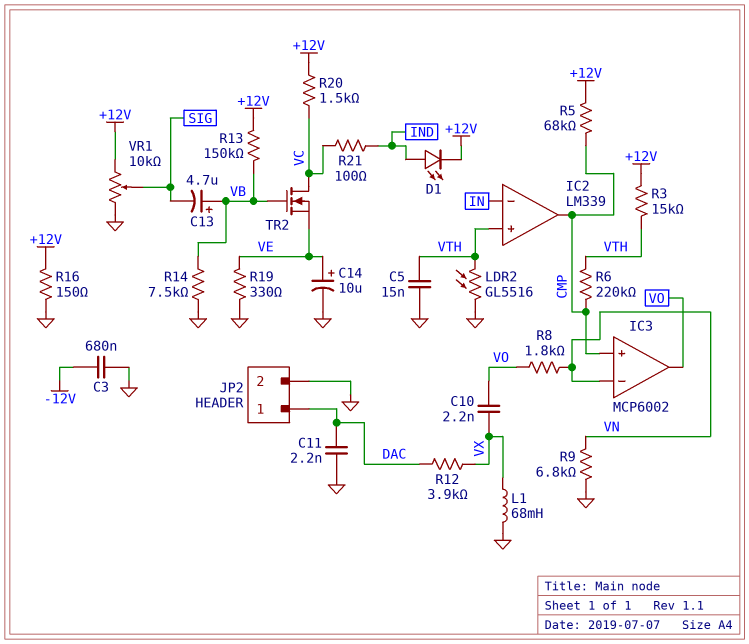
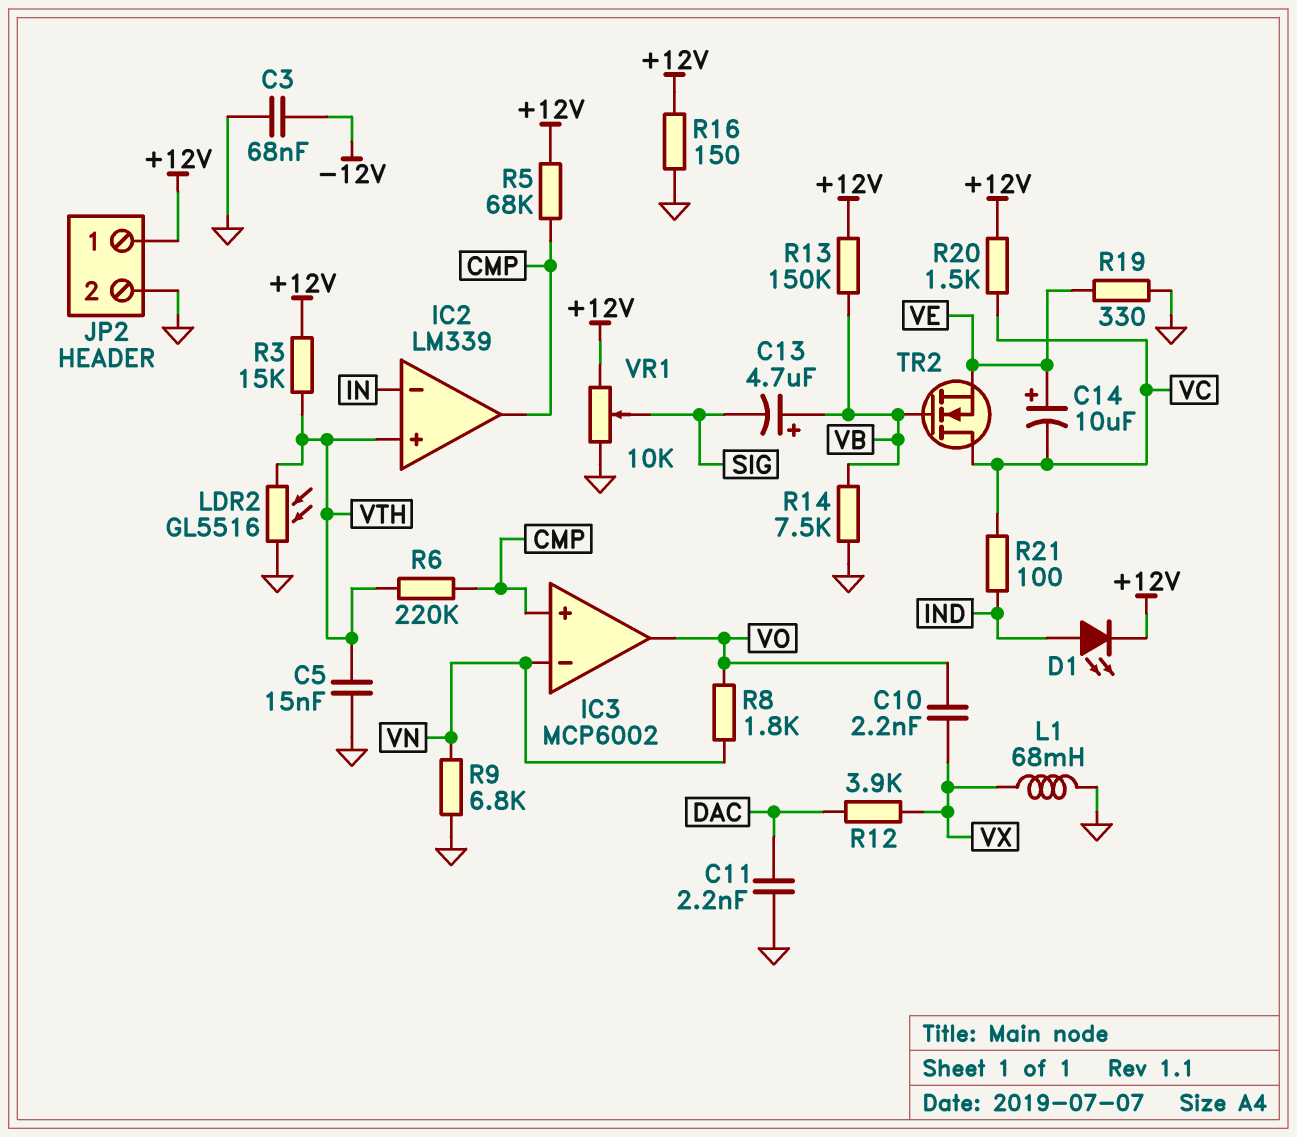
C3: 680nF (-12V, GND) -> 68nF (-12V, GND)
C14: 10uF (plus VE, minus GND) -> 10uF (plus VE, minus VC)
JP2 pin 1: DAC -> +12V

